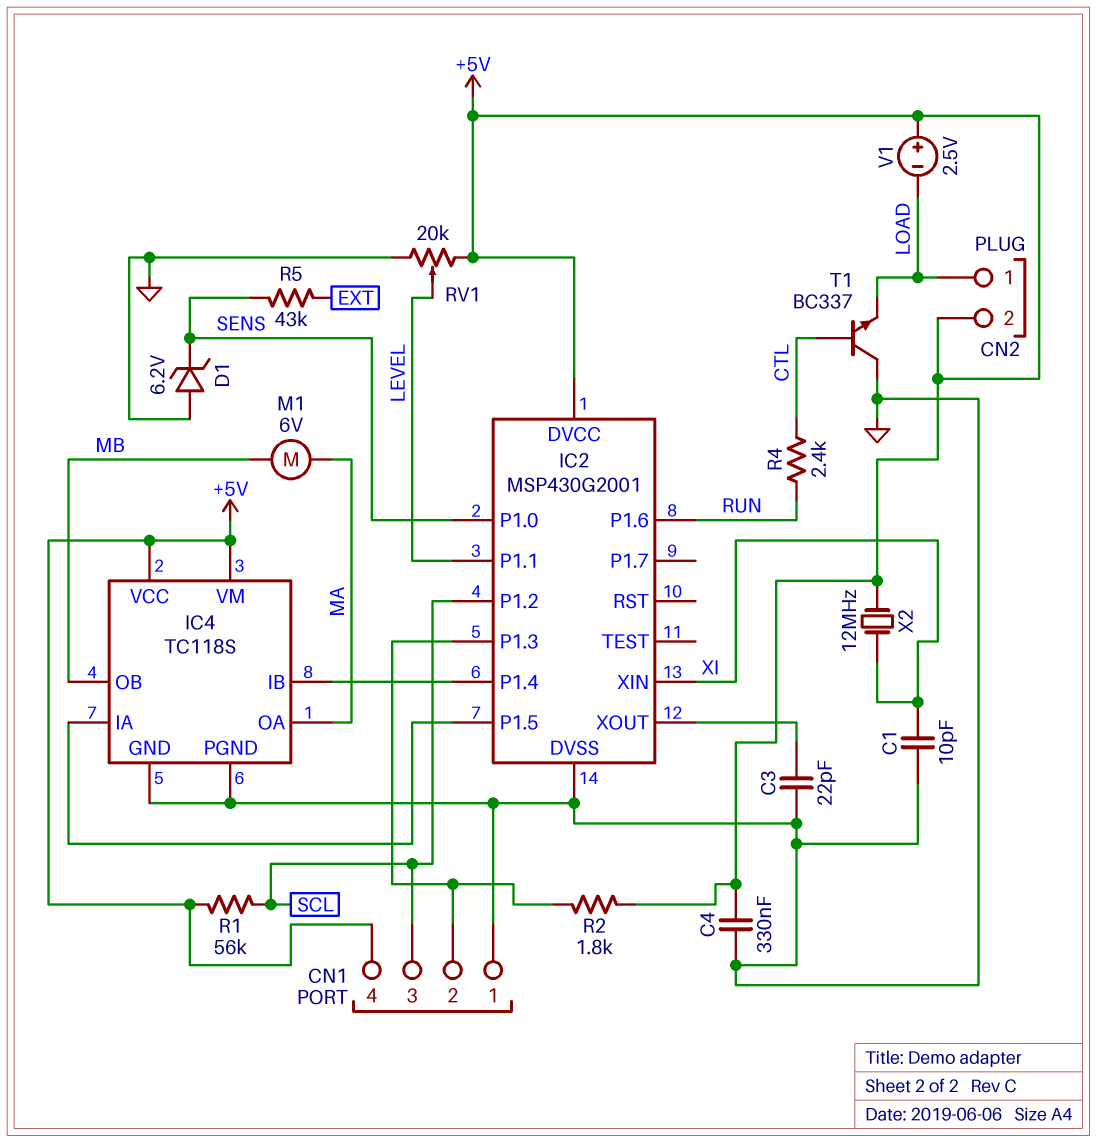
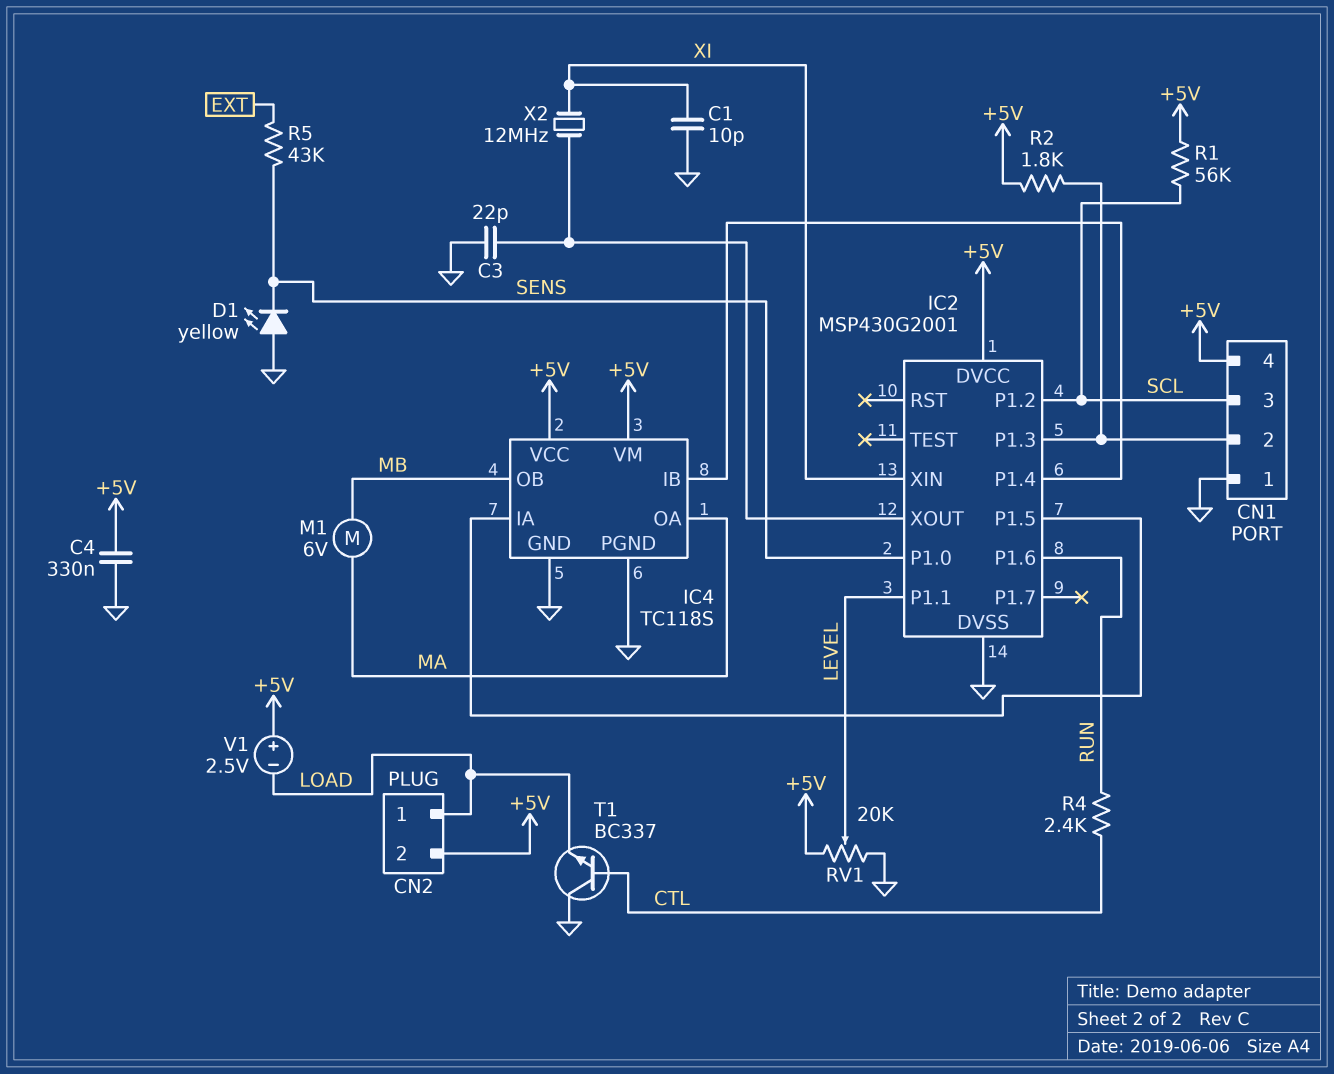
D1: zener 6.2V (A GND, K SENS) -> LED yellow (A GND, K SENS)
X2: 12MHz (+5V, XI) -> 12MHz (IC2/XOUT, XI)

